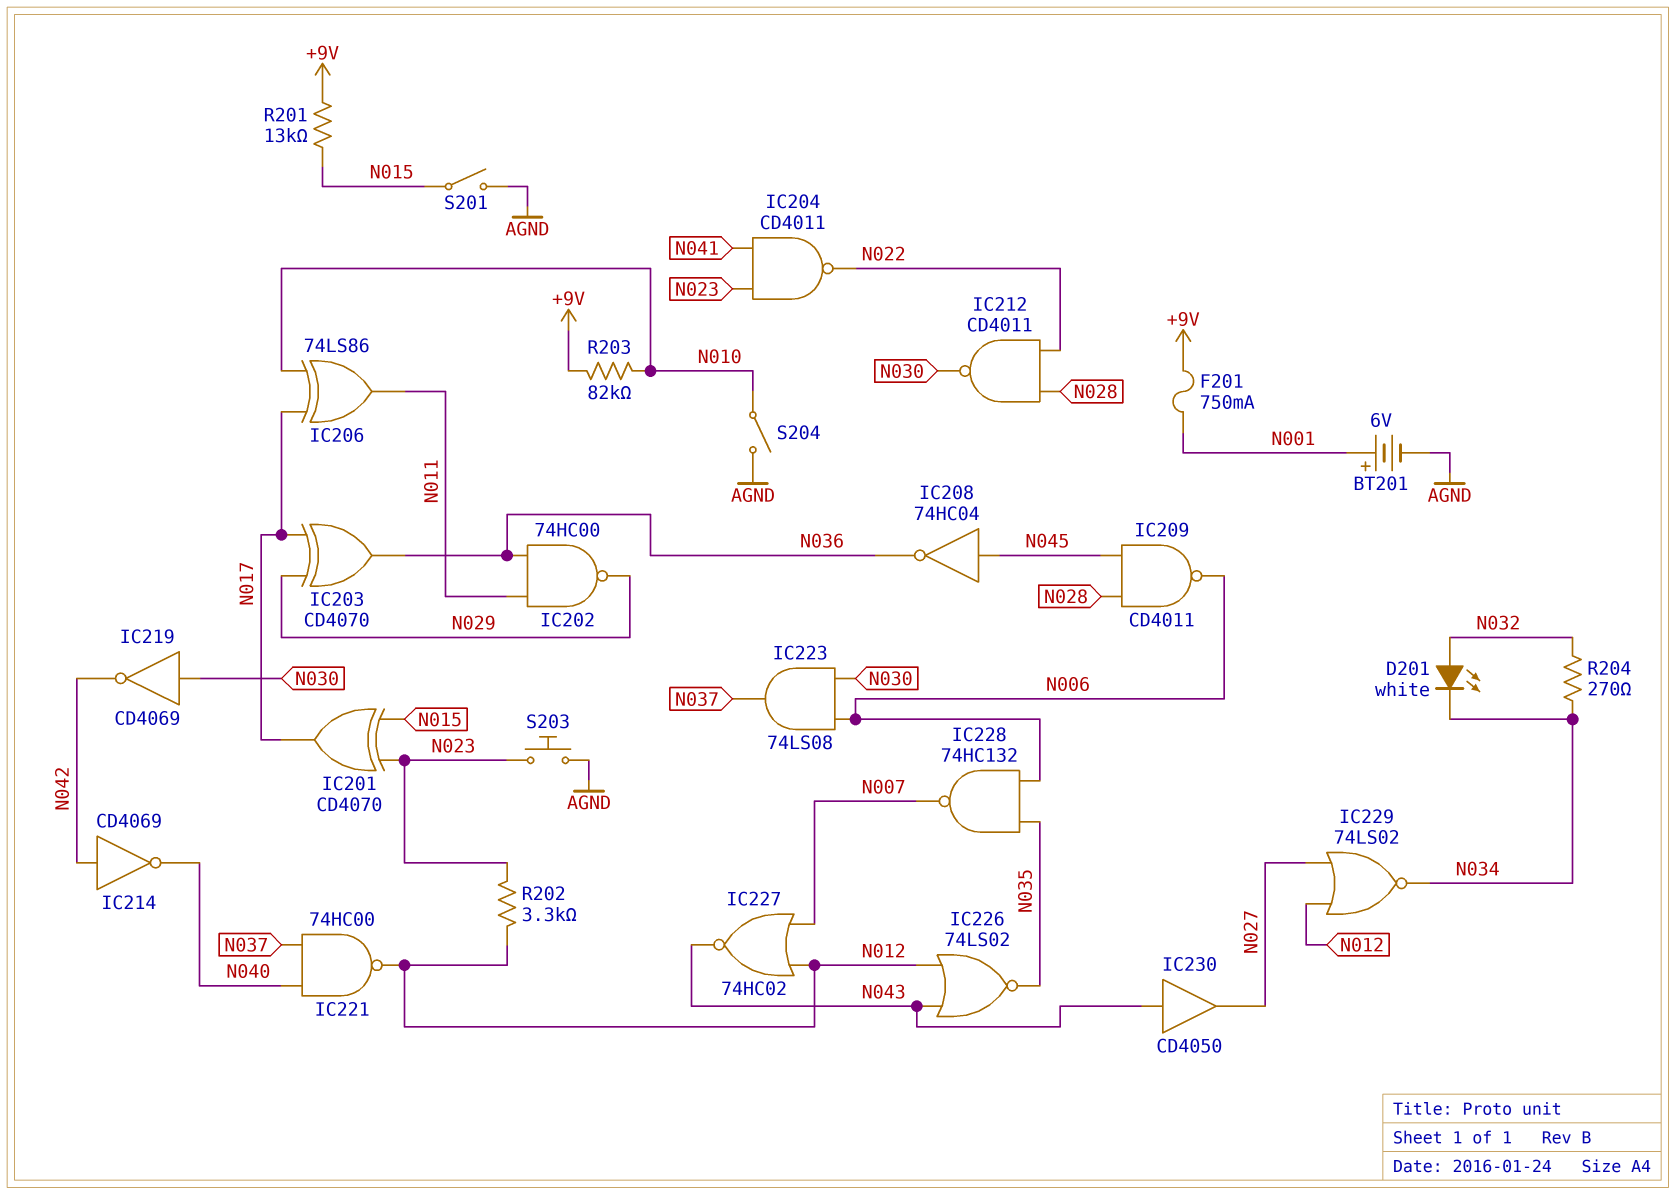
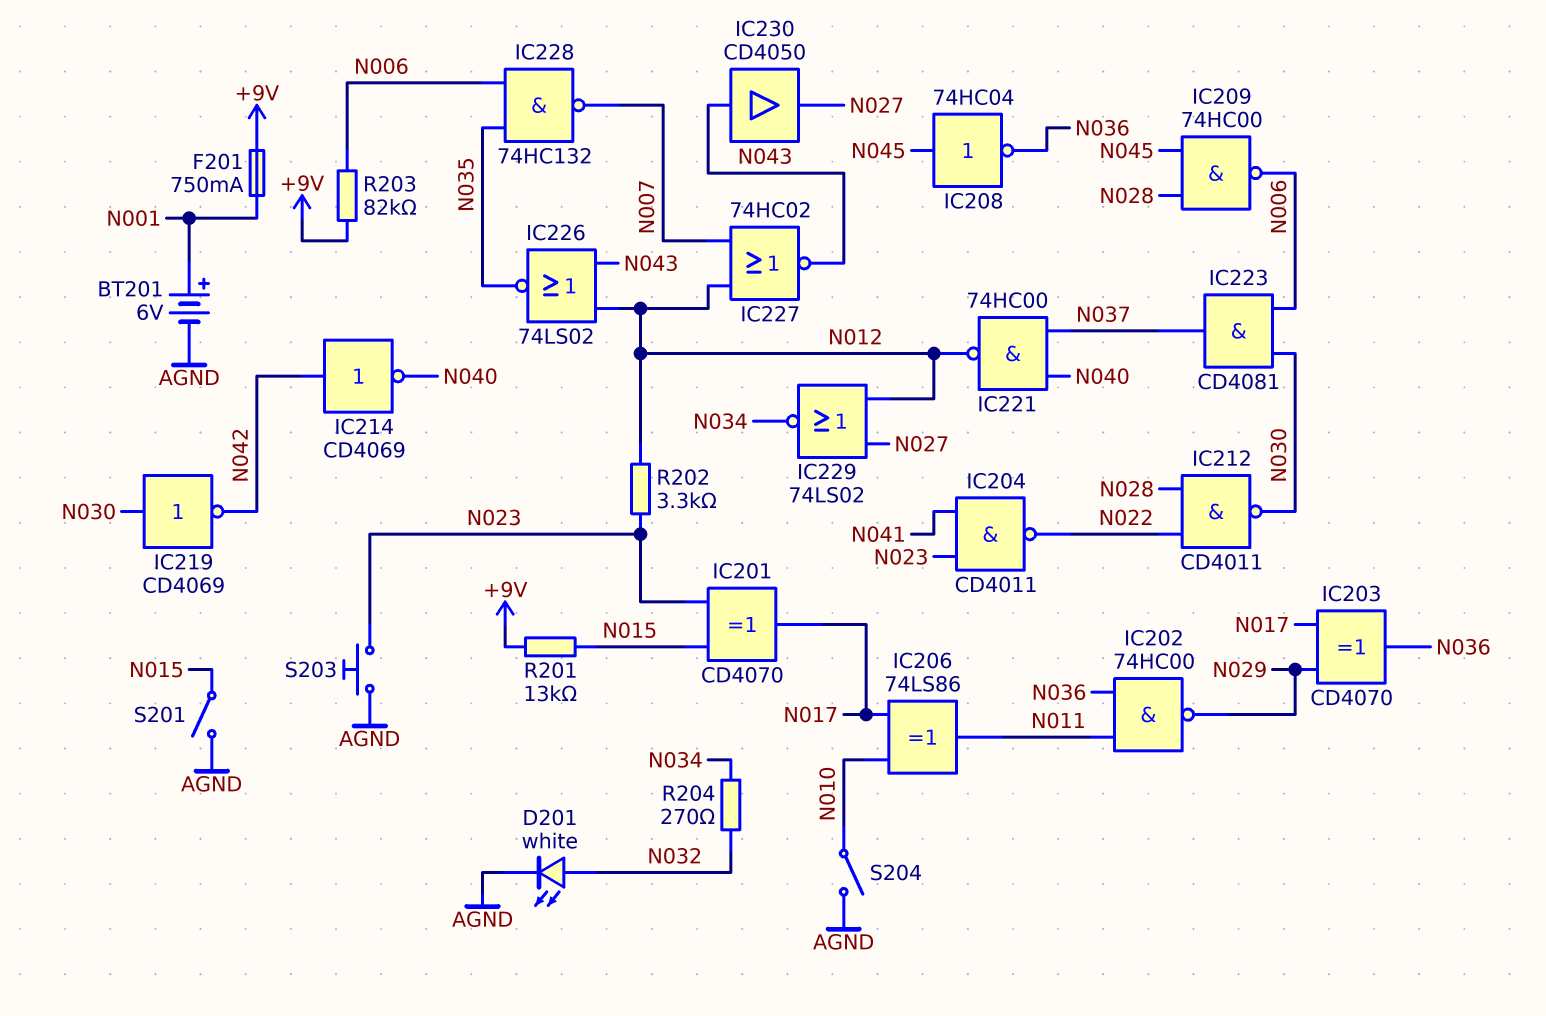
D201: LED white (A N032, K N034) -> LED white (A N032, K AGND)
IC209: NAND CD4011 (in N028, in N045, out N006) -> NAND 74HC00 (in N028, in N045, out N006)
IC223: AND 74LS08 (in N006, in N030, out N037) -> AND CD4081 (in N006, in N030, out N037)
R203: 82k (+9V, N010) -> 82k (+9V, N006)

